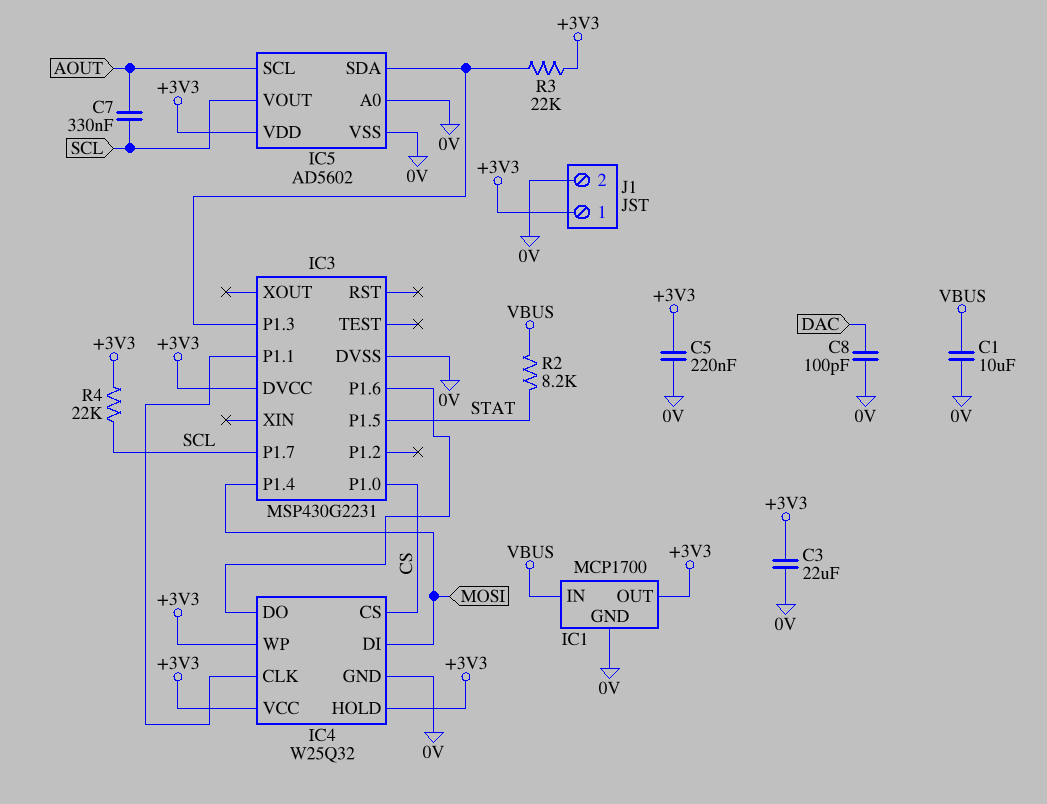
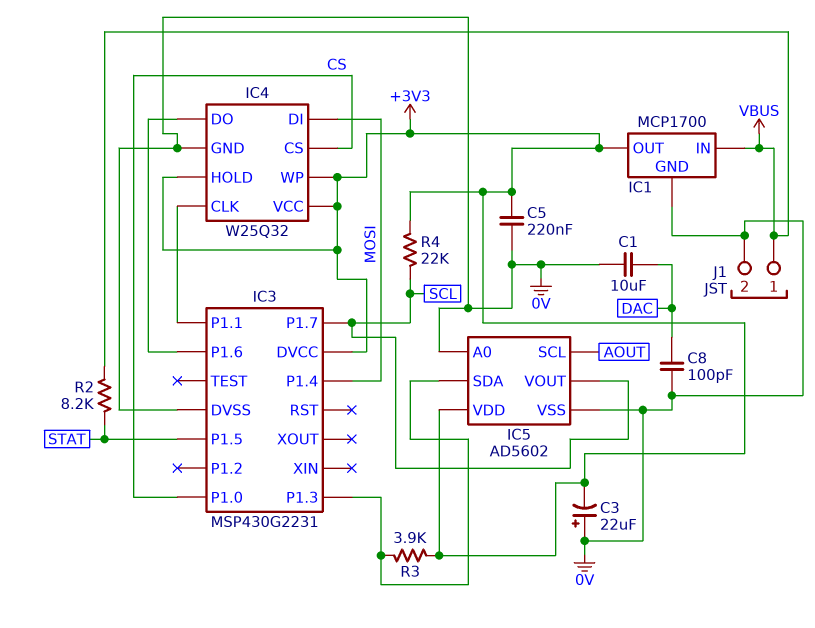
C1: 10uF (0V, VBUS) -> 10uF (0V, DAC)
C3: 22uF (+3V3, 0V) -> 22uF (plus 0V, minus +3V3)
C7: 330nF (AOUT, SCL) -> none
J1 pin 1: +3V3 -> VBUS
R3: 22k (+3V3, IC3/P1.3) -> 3.9k (+3V3, IC3/P1.3)

